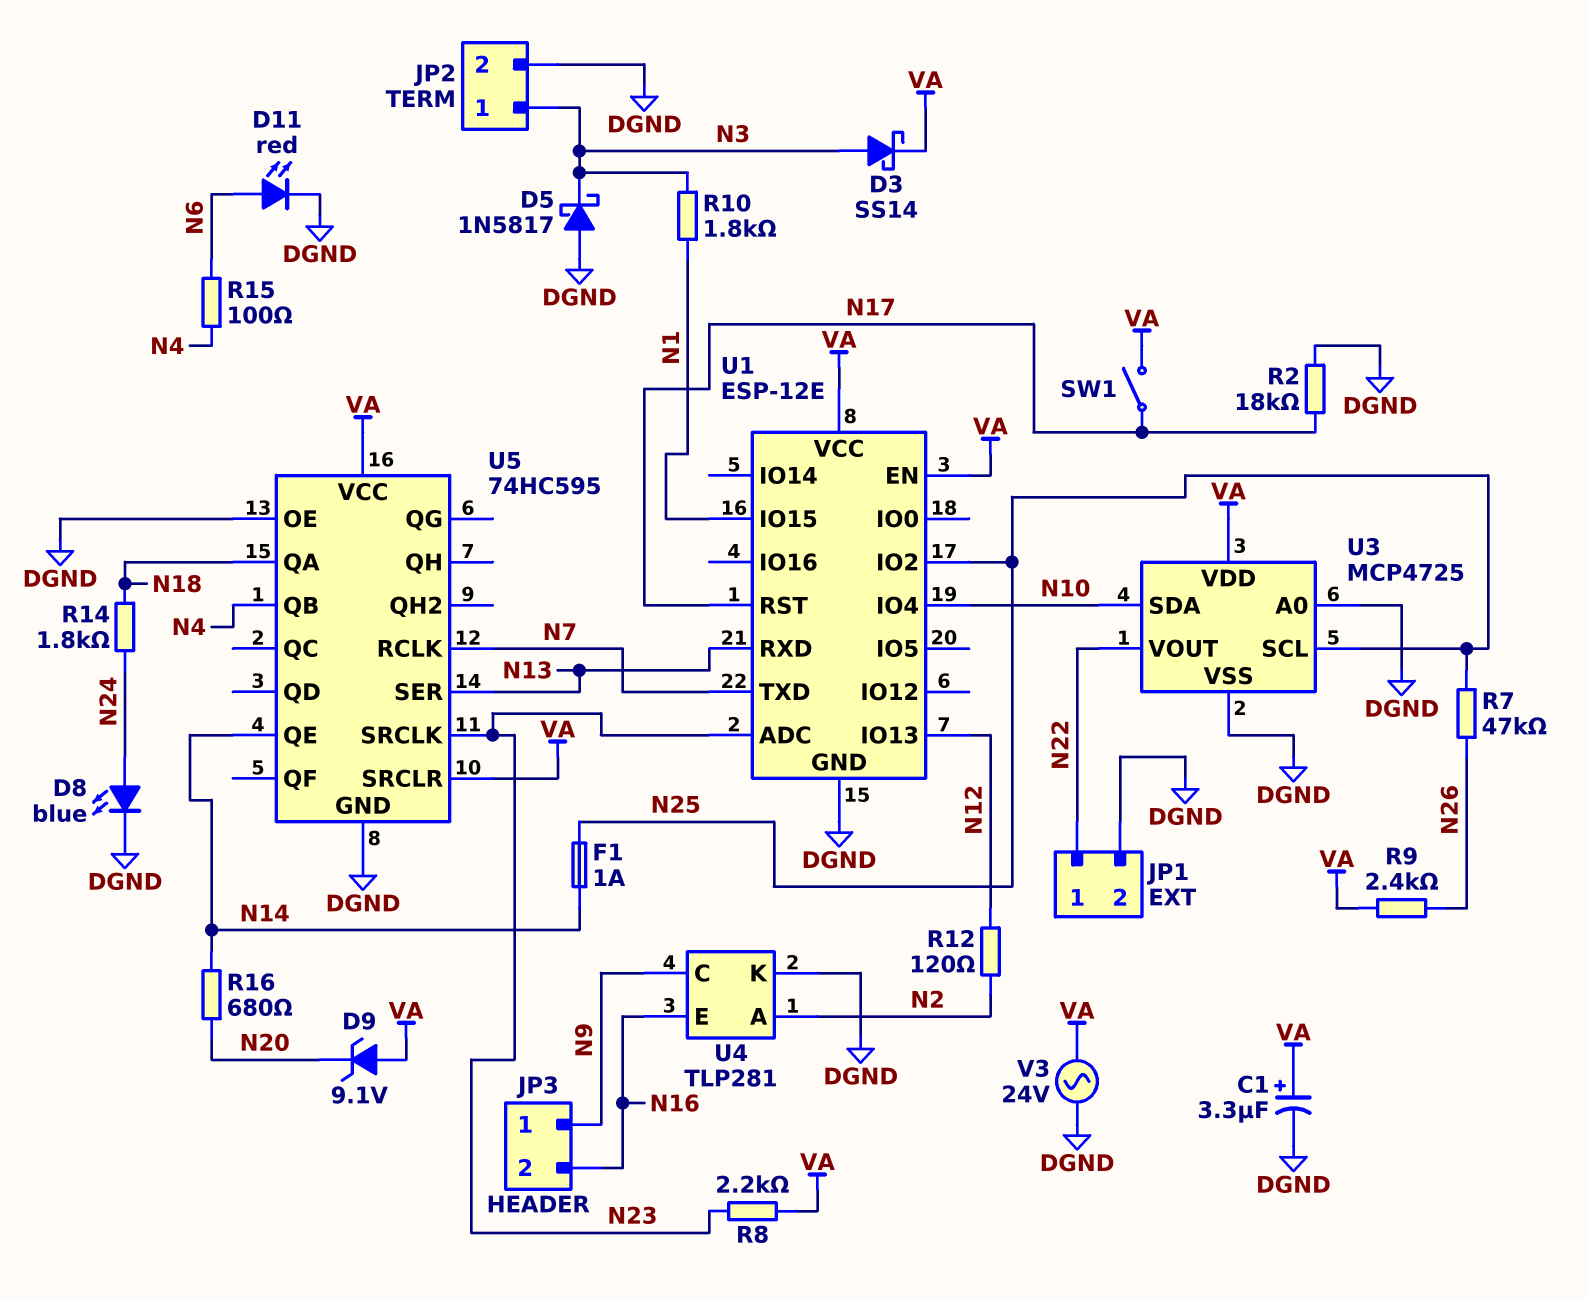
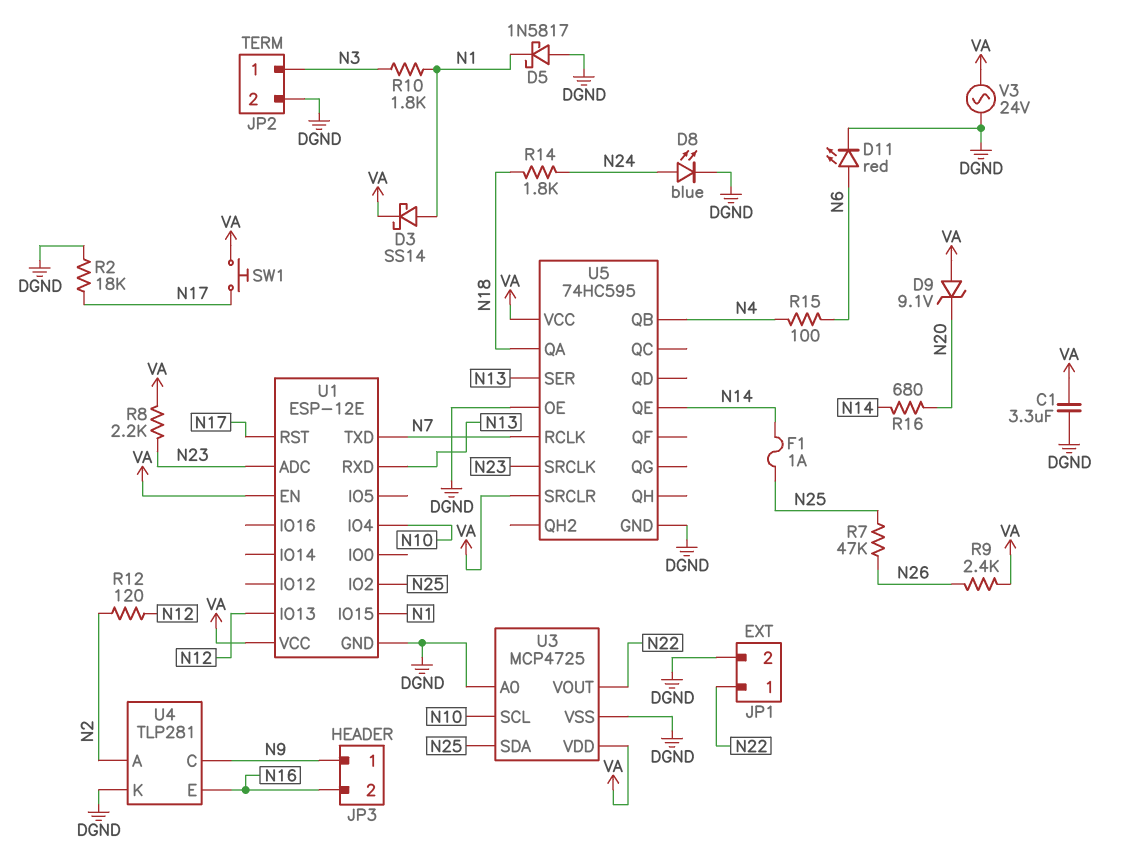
C1: 3.3uF (plus VA, minus DGND) -> 3.3uF (DGND, VA)
D3: schottky SS14 (A N3, K VA) -> schottky SS14 (A N1, K VA)
D5: schottky 1N5817 (A DGND, K N3) -> schottky 1N5817 (A DGND, K N1)
SW1: switch (N17, VA) -> button (N17, VA)
U3 pin SCL: N25 -> N10
U3 pin SDA: N10 -> N25

